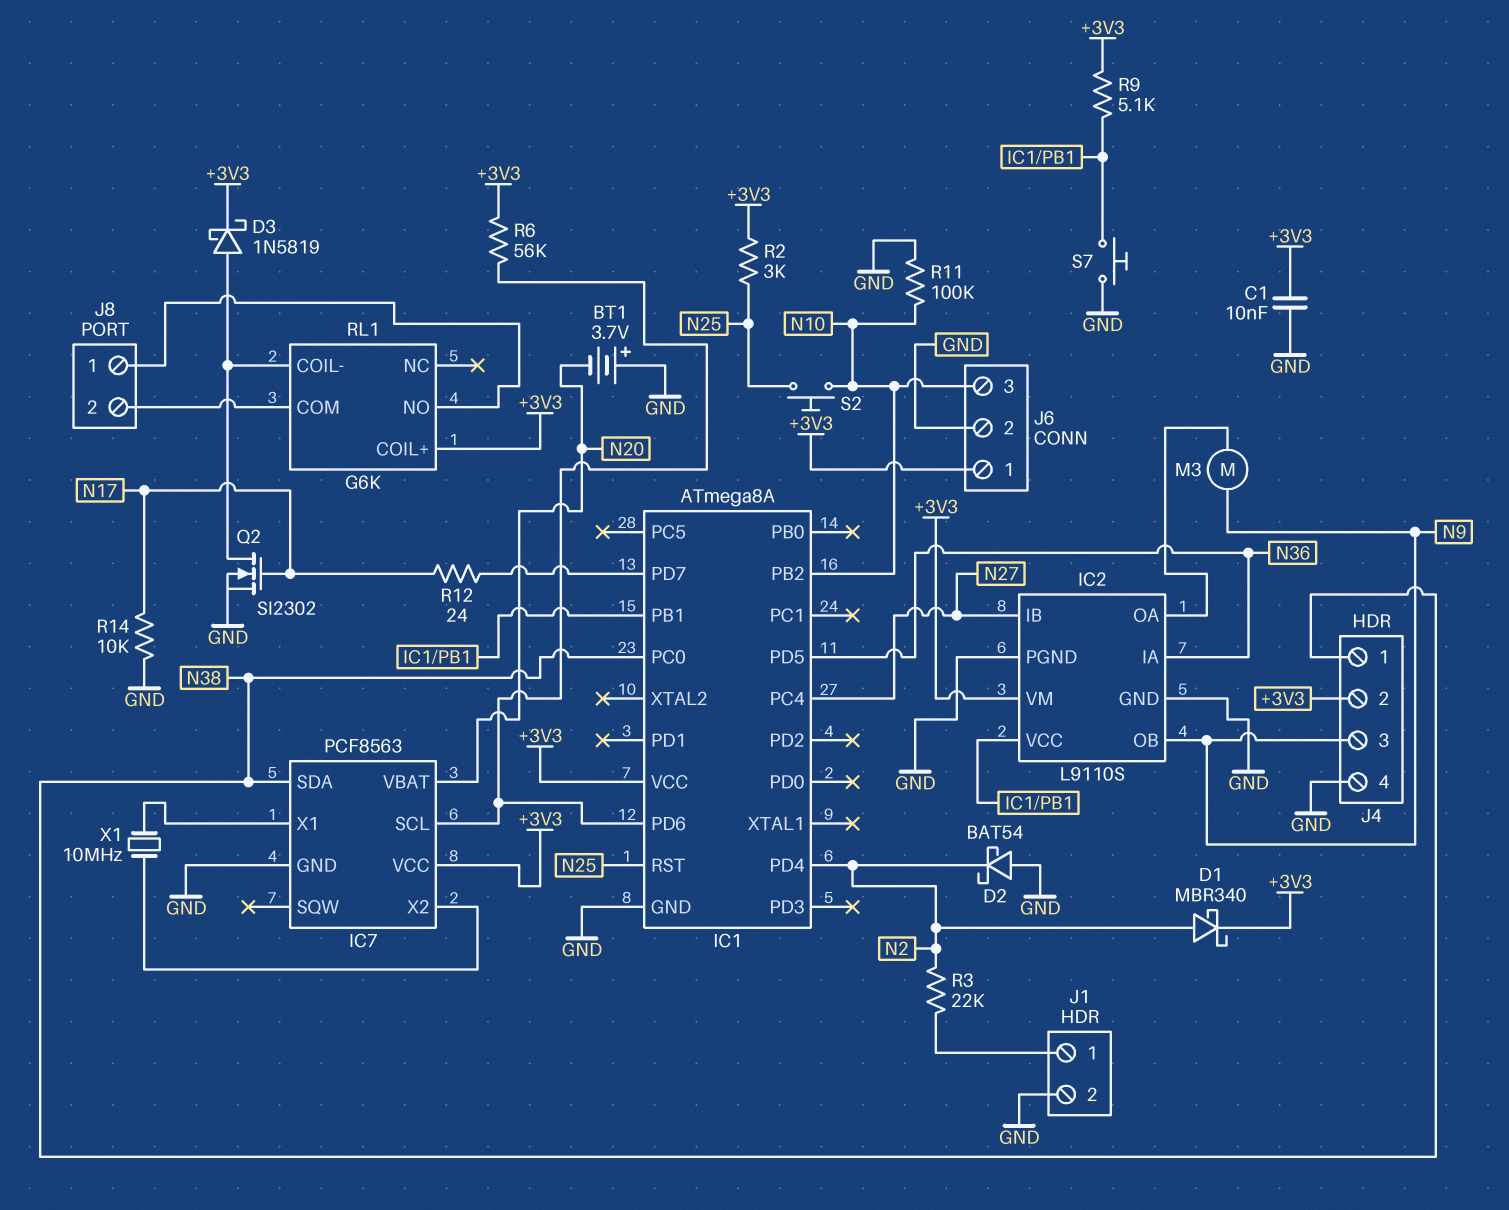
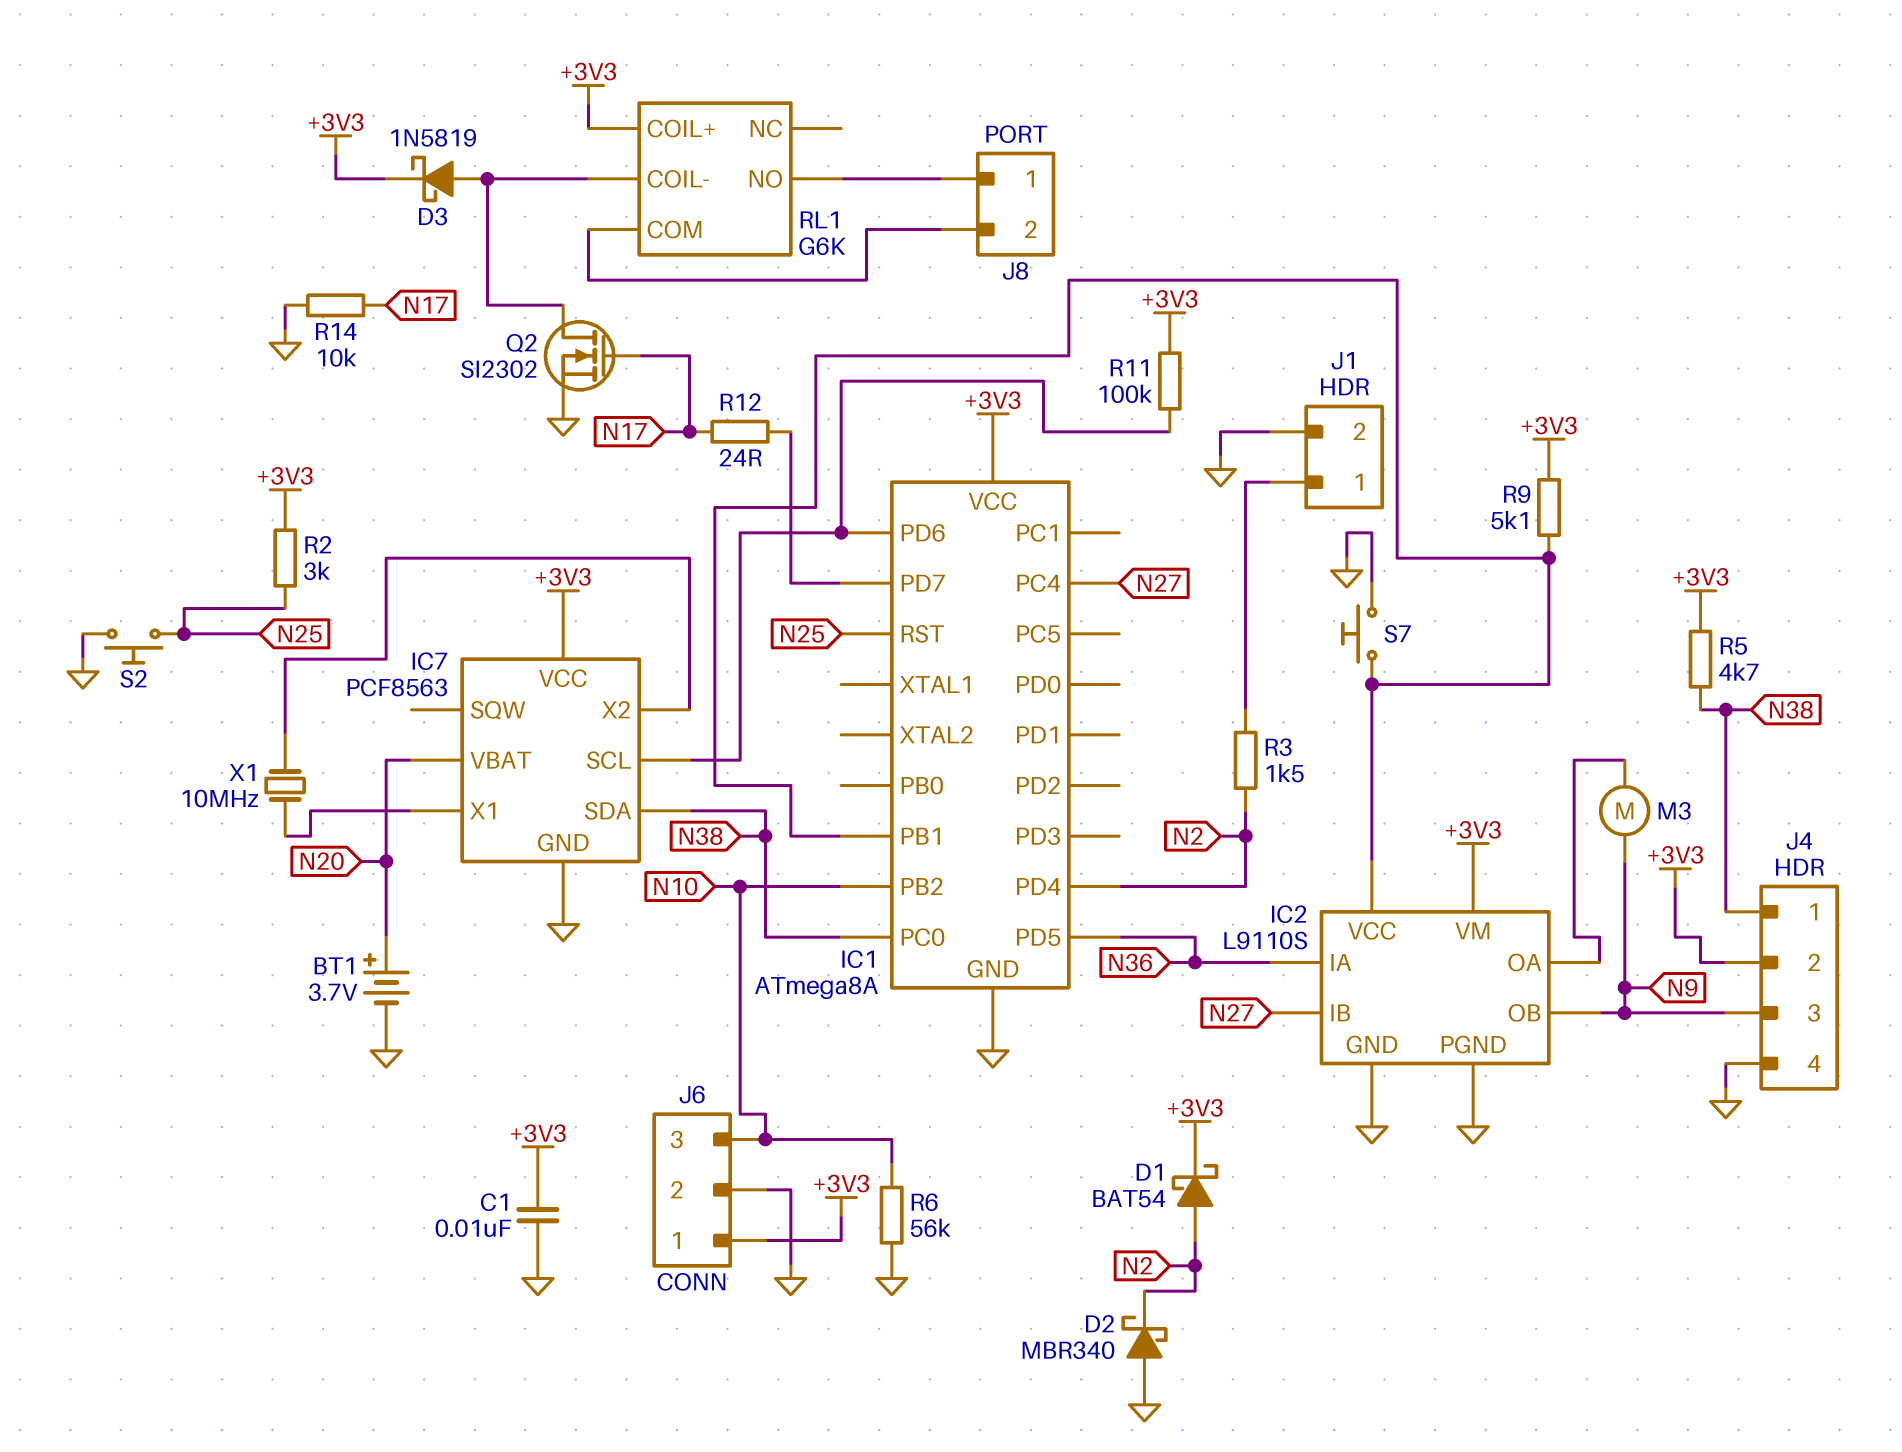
BT1: 3.7V (plus GND, minus N20) -> 3.7V (plus N20, minus GND)
D1: schottky MBR340 (A N2, K +3V3) -> schottky BAT54 (A N2, K +3V3)
D2: schottky BAT54 (A GND, K N2) -> schottky MBR340 (A GND, K N2)
R3: 22k (J1/1, N2) -> 1.5k (J1/1, N2)
R5: none -> 4.7k (+3V3, N38)
R6: 56k (+3V3, IC1/PD6) -> 56k (GND, N10)
R11: 100k (GND, N10) -> 100k (+3V3, IC1/PD6)
S2: button (N10, N25) -> button (GND, N25)

